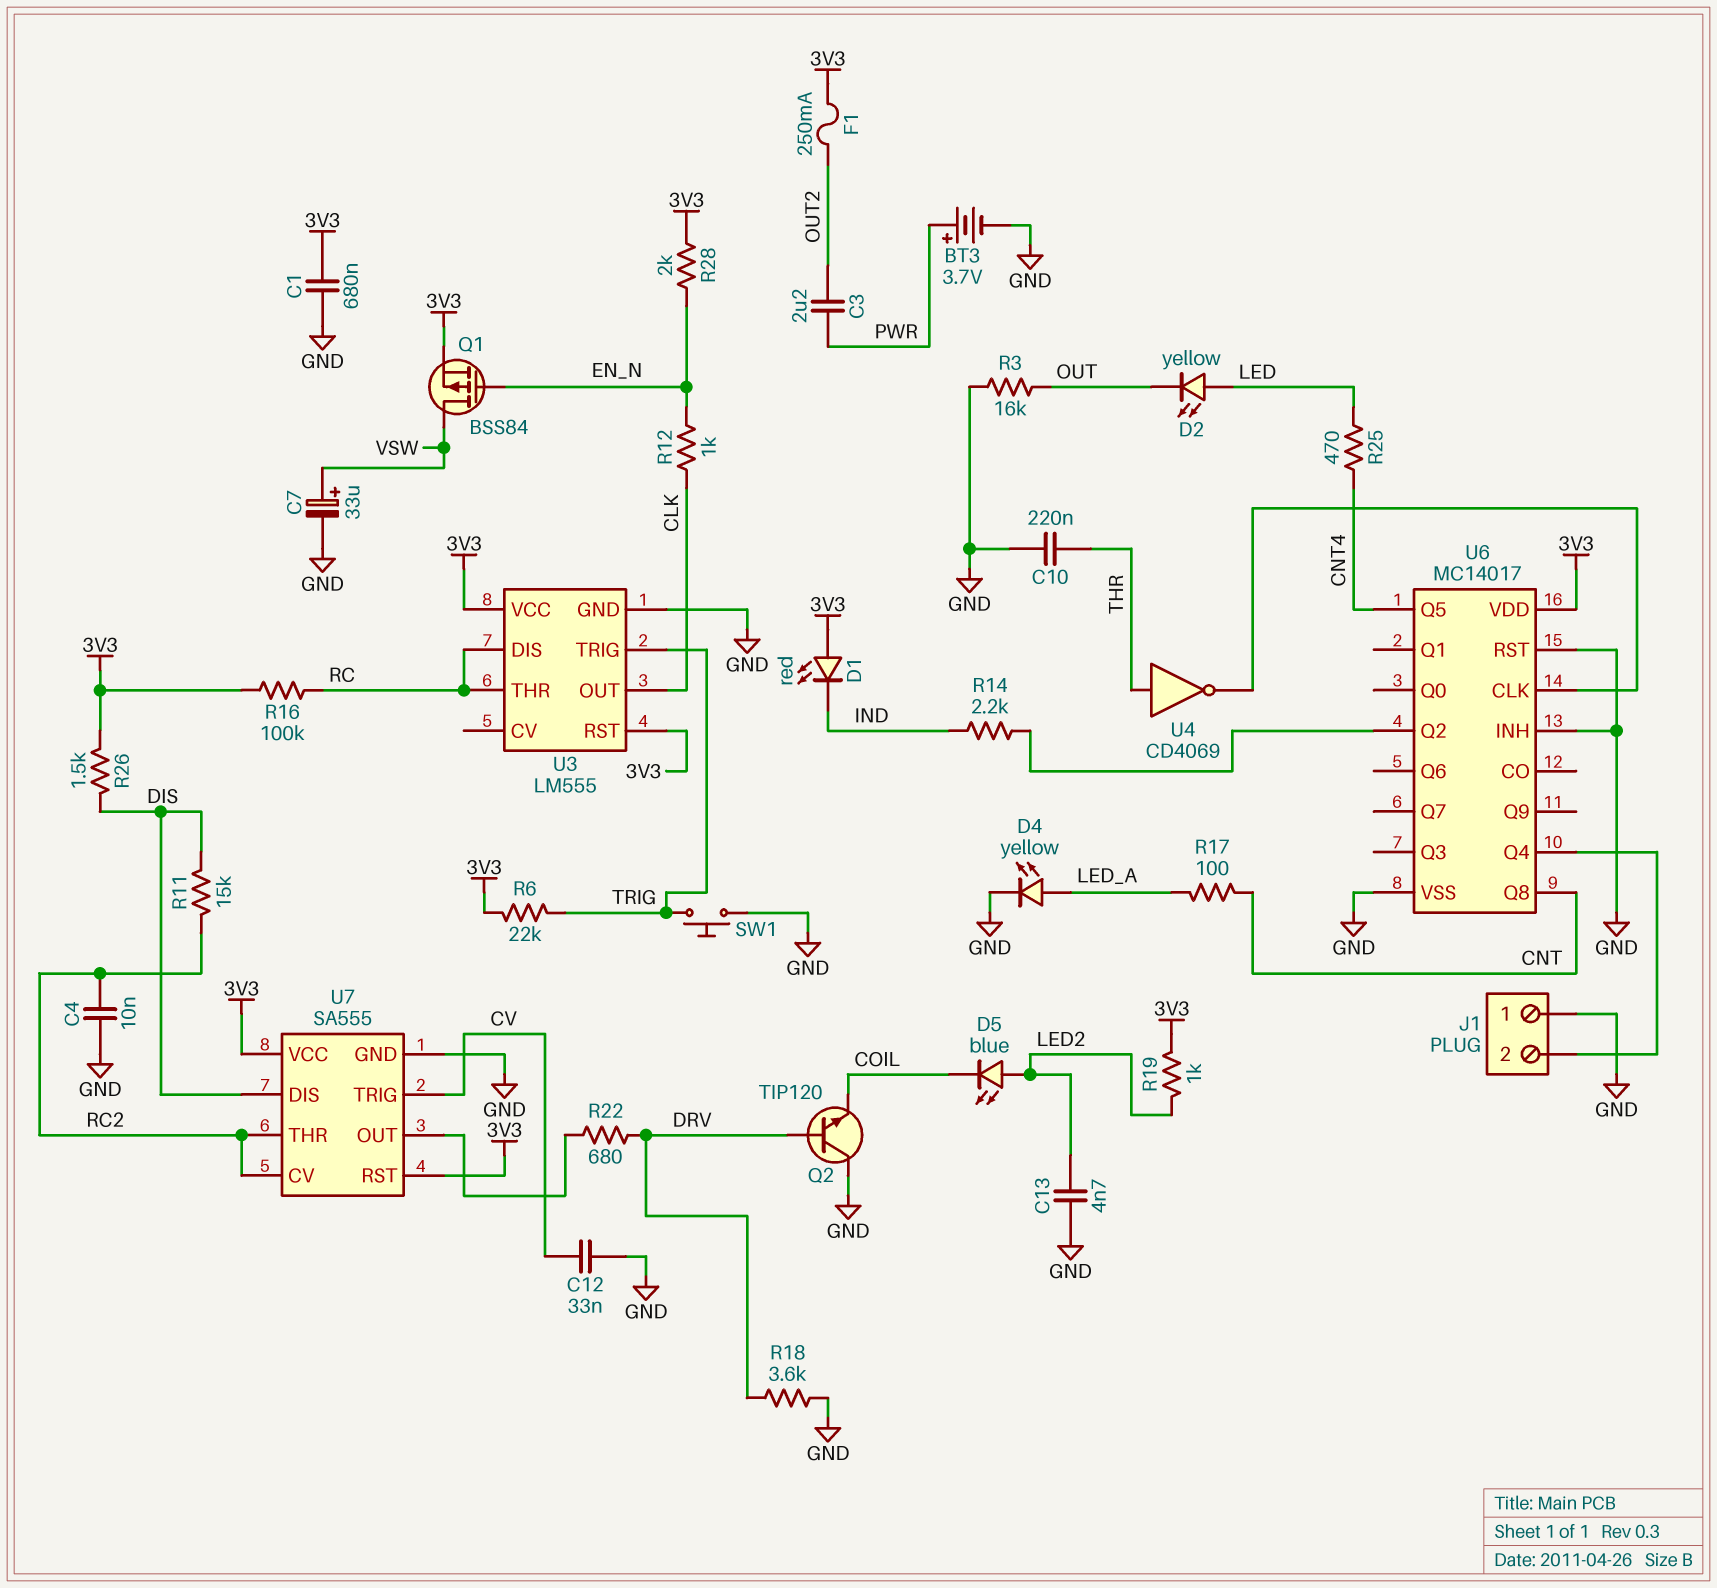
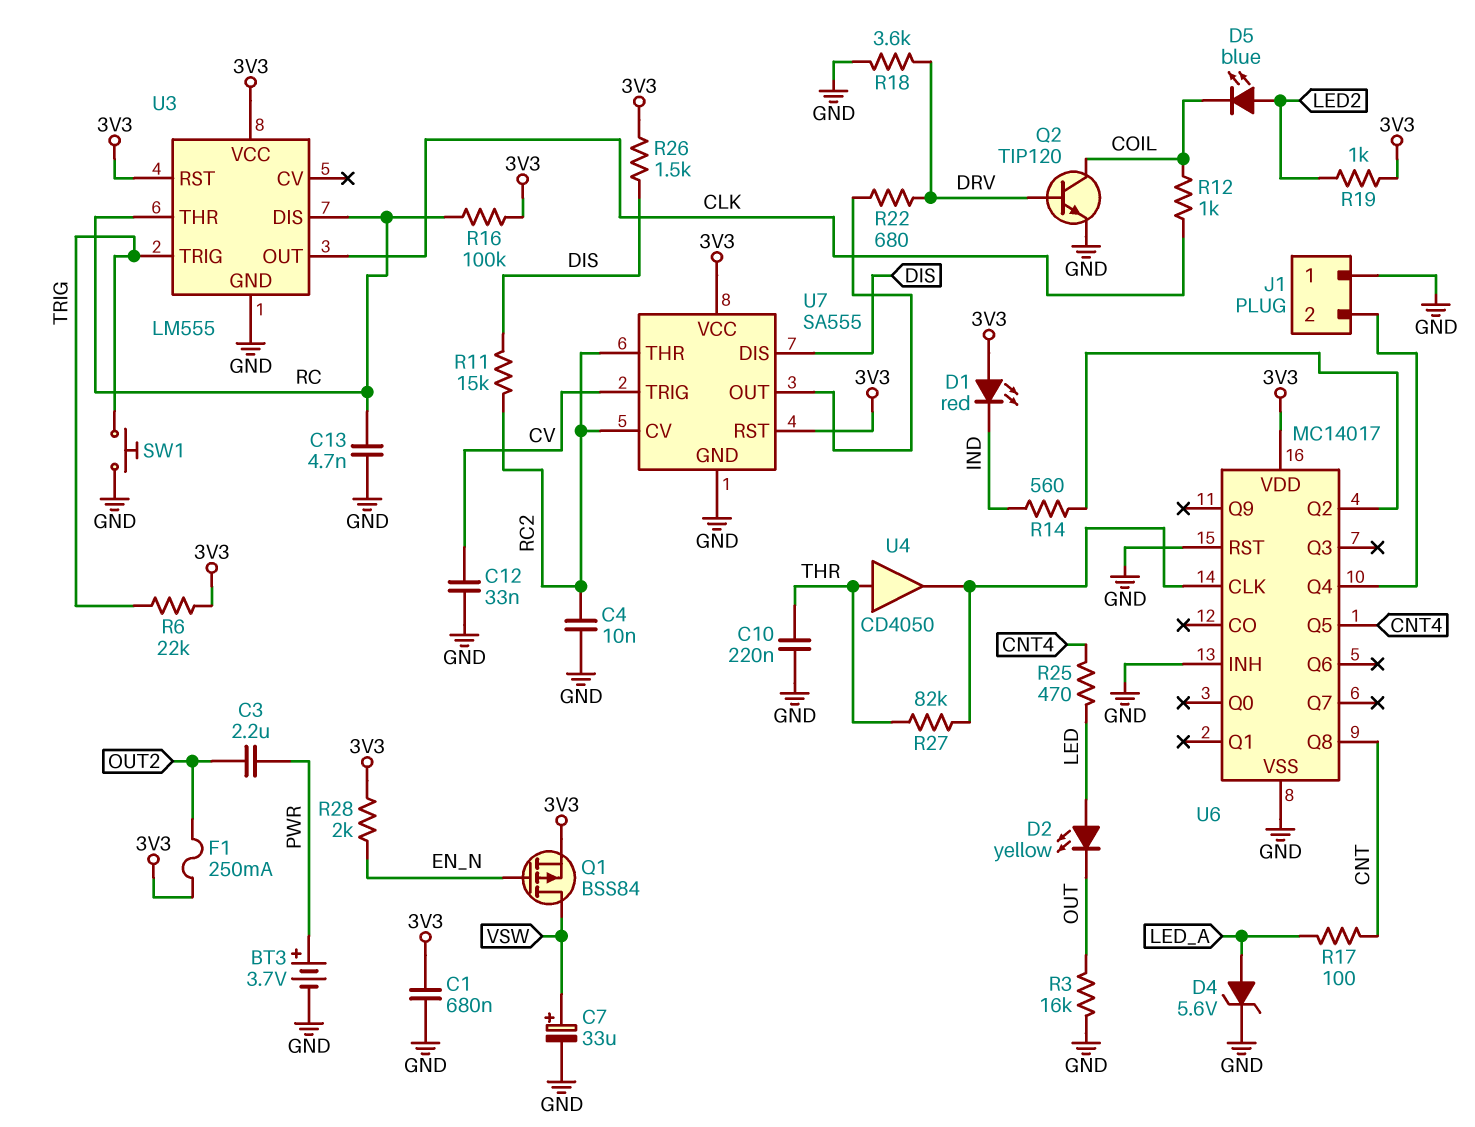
C13: 4.7nF (GND, LED2) -> 4.7nF (GND, RC)
D4: LED yellow (A LED_A, K GND) -> zener 5.6V (A LED_A, K GND)
Q2: NPN TIP120 (B DRV, C GND, E COIL) -> NPN TIP120 (B DRV, C COIL, E GND)
R12: 1k (CLK, EN_N) -> 1k (CLK, COIL)
R14: 2.2k (IND, U6/Q2) -> 560 (IND, U6/Q2)
R27: none -> 82k (THR, U6/CLK)
U4: NOT CD4069 (in THR, out U6/CLK) -> buffer CD4050 (in THR, out U6/CLK)

